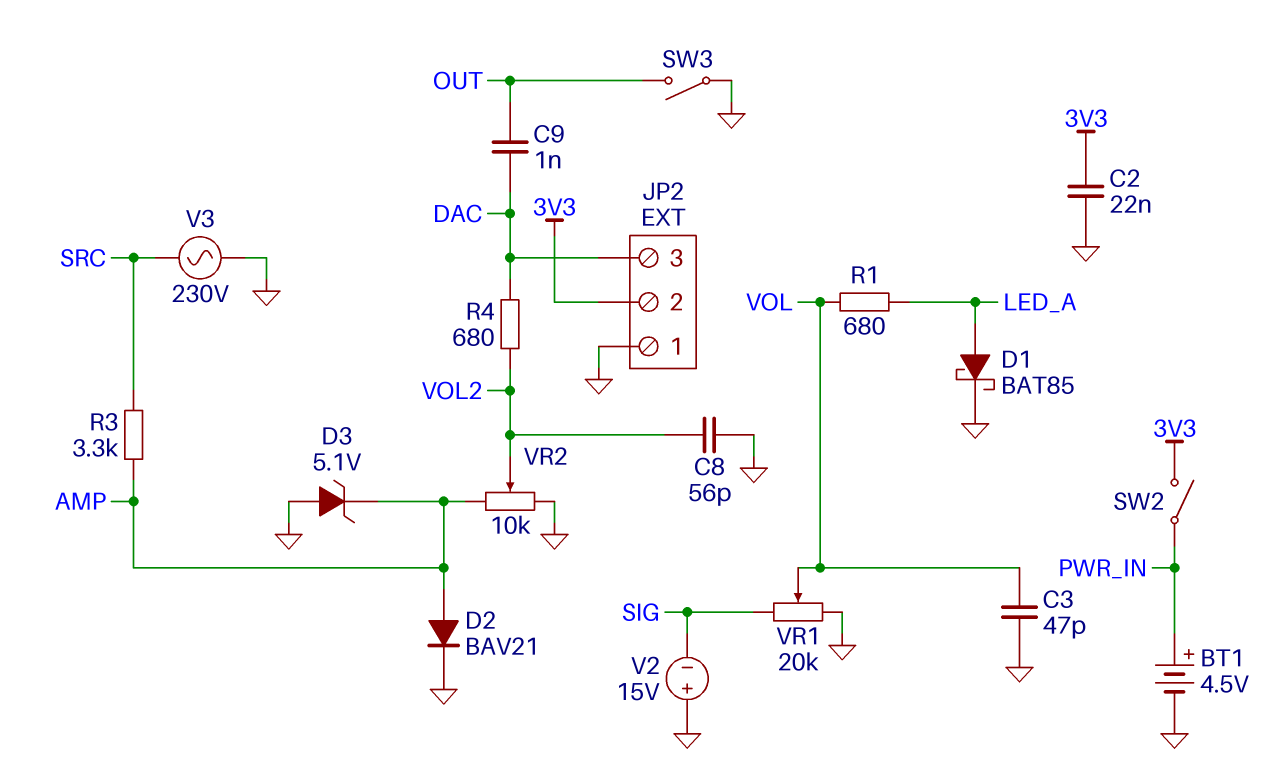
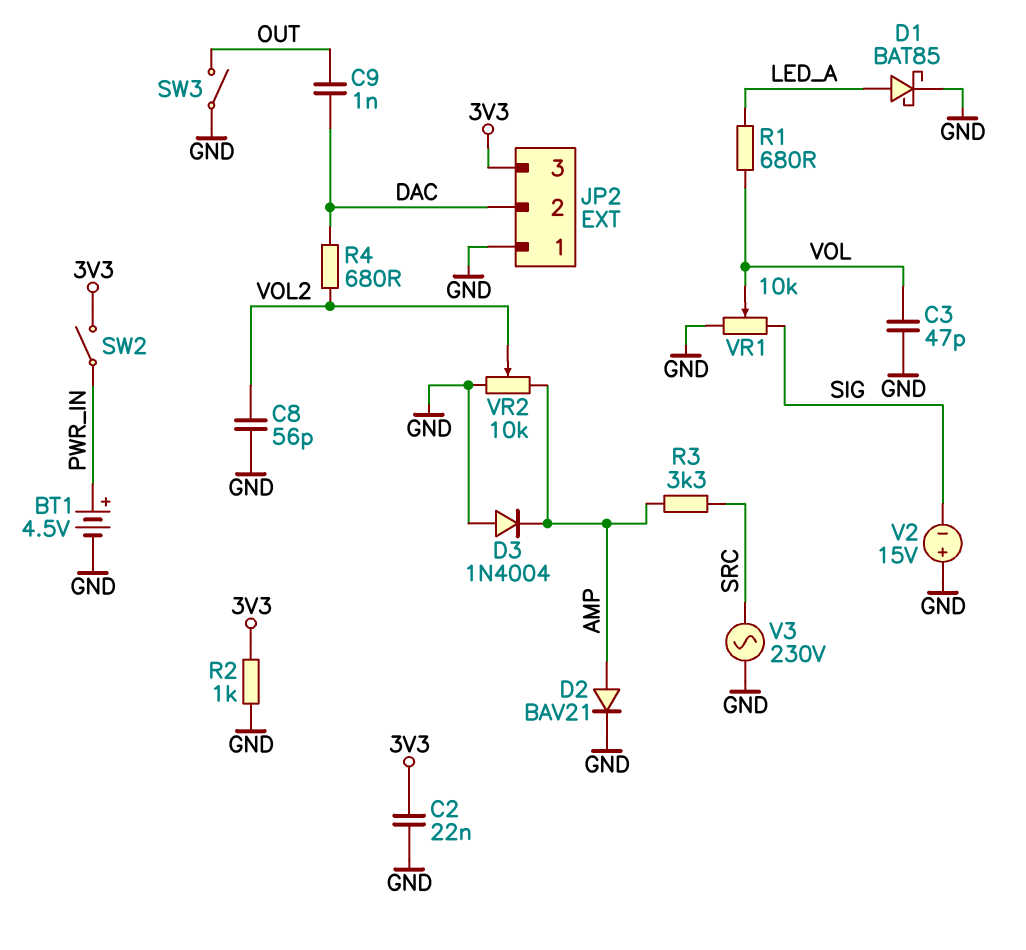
D3: zener 5.1V (A GND, K AMP) -> diode 1N4004 (A GND, K AMP)
JP2 pin 2: 3V3 -> DAC
JP2 pin 3: DAC -> 3V3
R2: none -> 1k (3V3, GND)
VR1: 20k (GND, SIG, wiper VOL) -> 10k (GND, SIG, wiper VOL)

